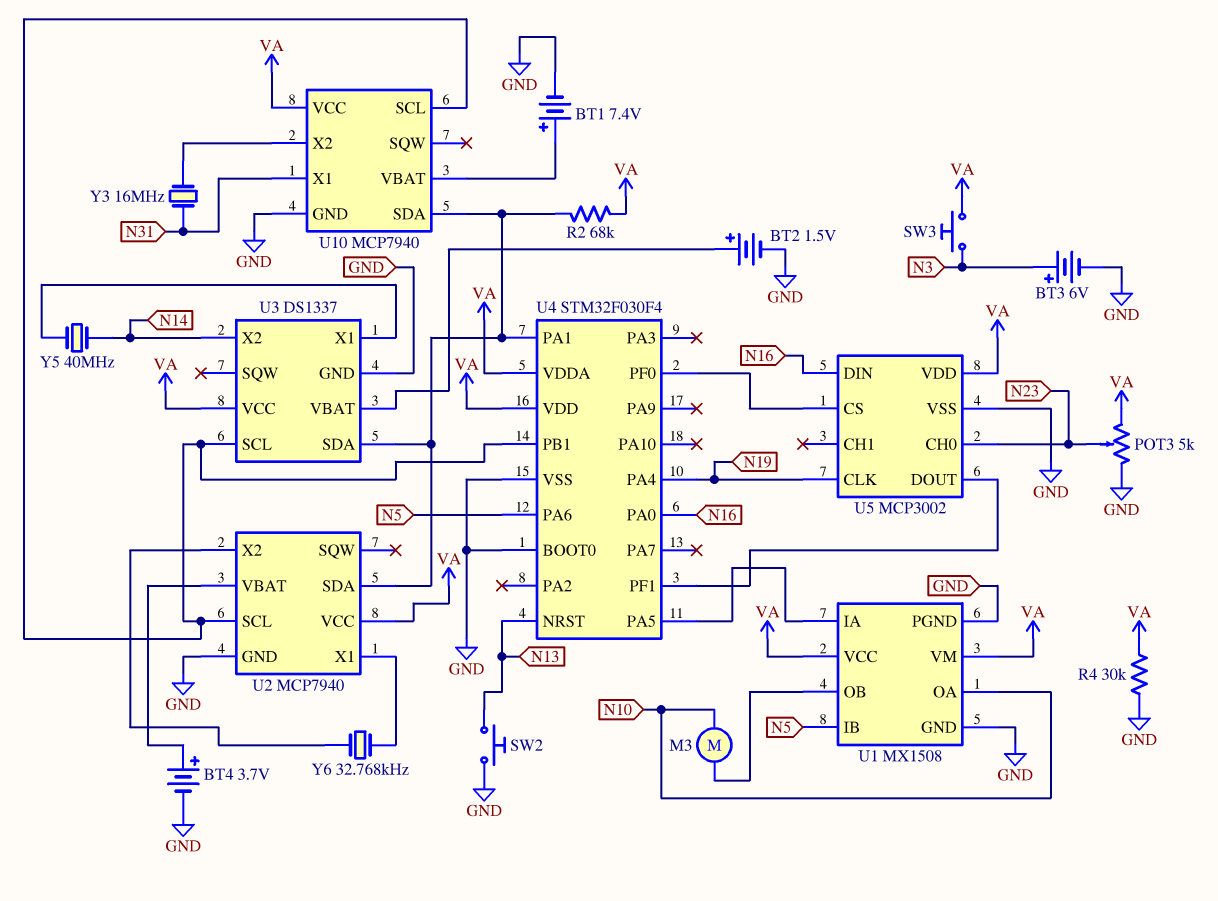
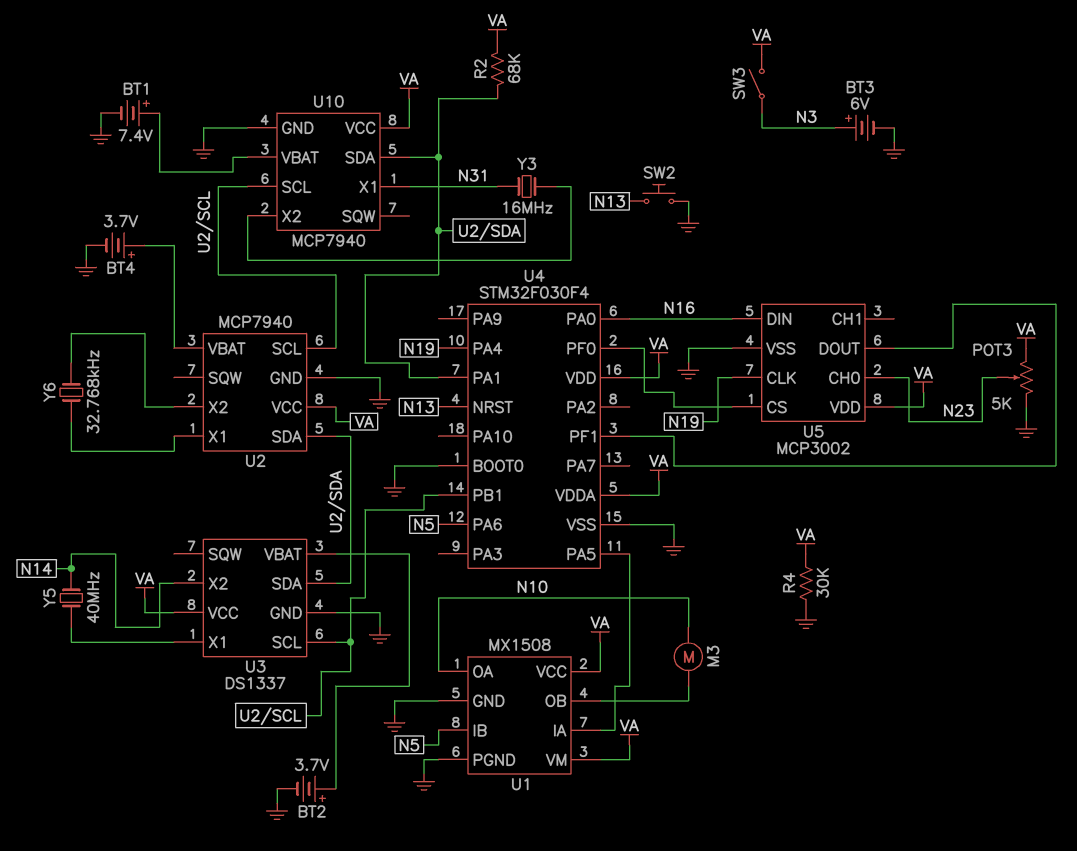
BT2: 1.5V (plus U3/VBAT, minus GND) -> 3.7V (plus U3/VBAT, minus GND)
SW3: button (N3, VA) -> switch (N3, VA)

